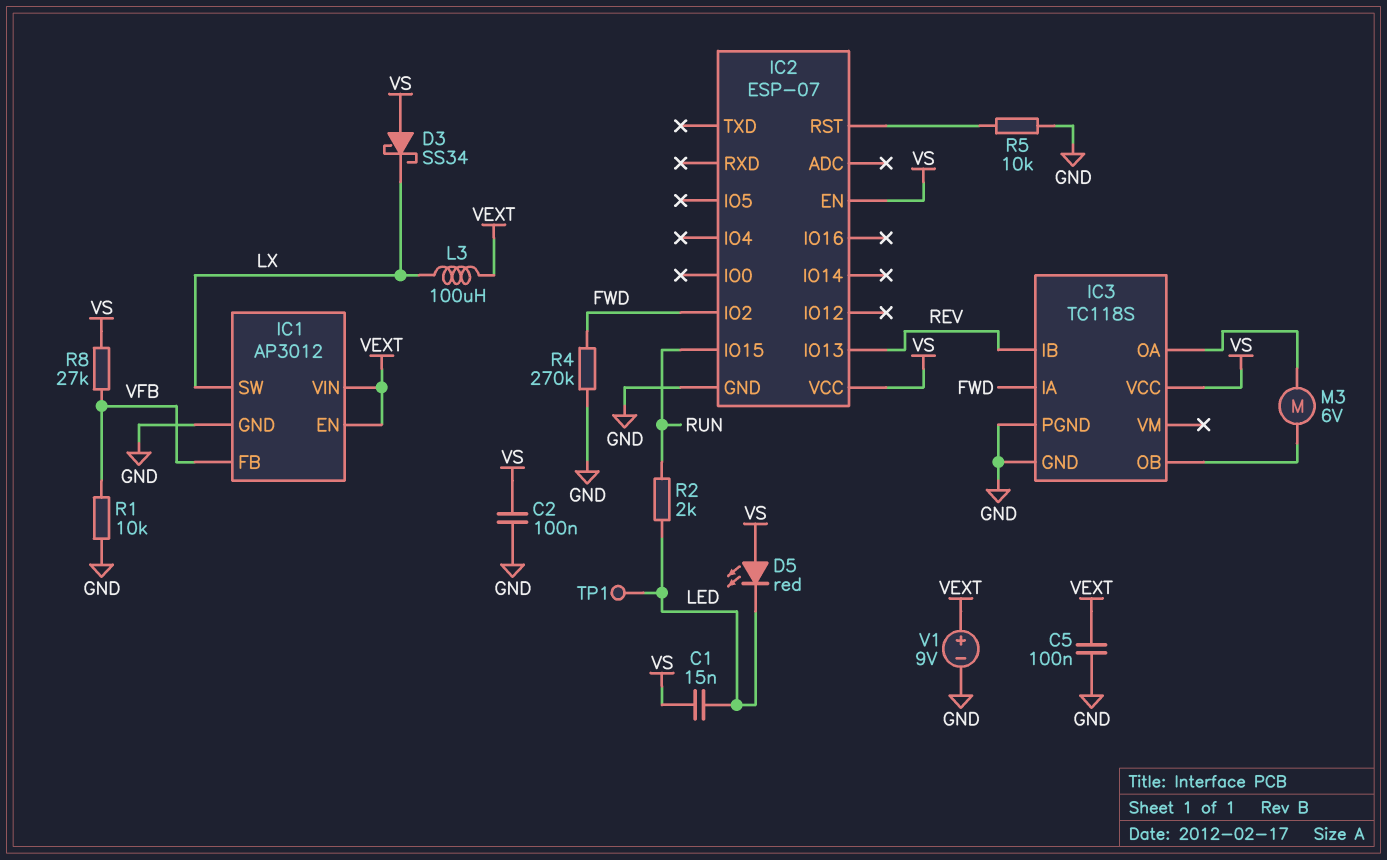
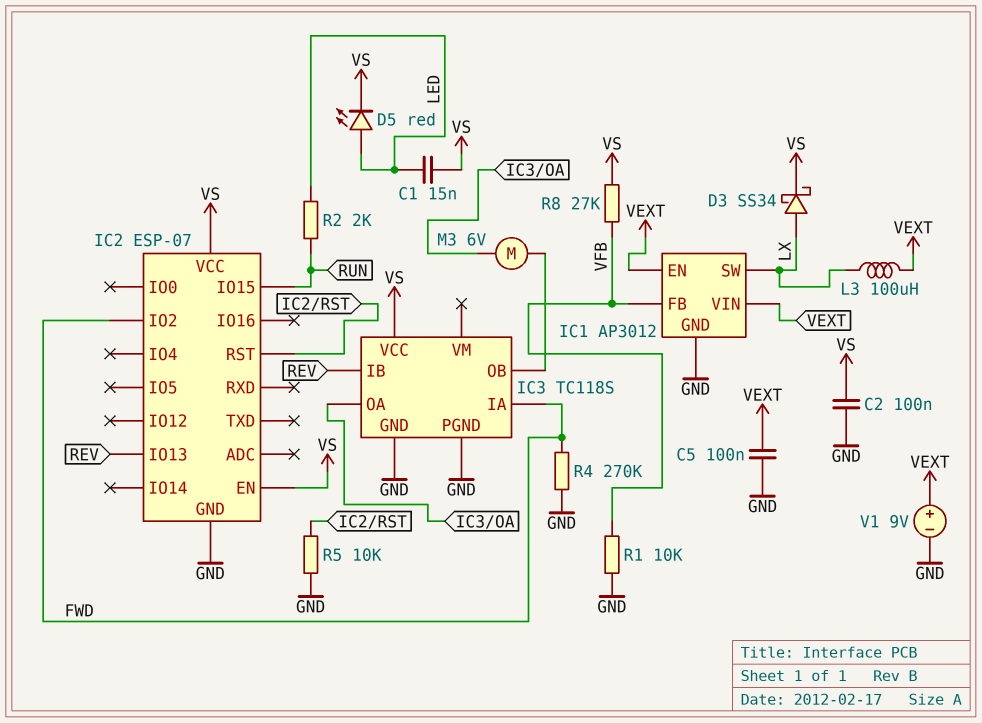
D3: schottky SS34 (A VS, K LX) -> schottky SS34 (A LX, K VS)
D5: LED red (A VS, K LED) -> LED red (A LED, K VS)
TP1: test point (LED) -> none

